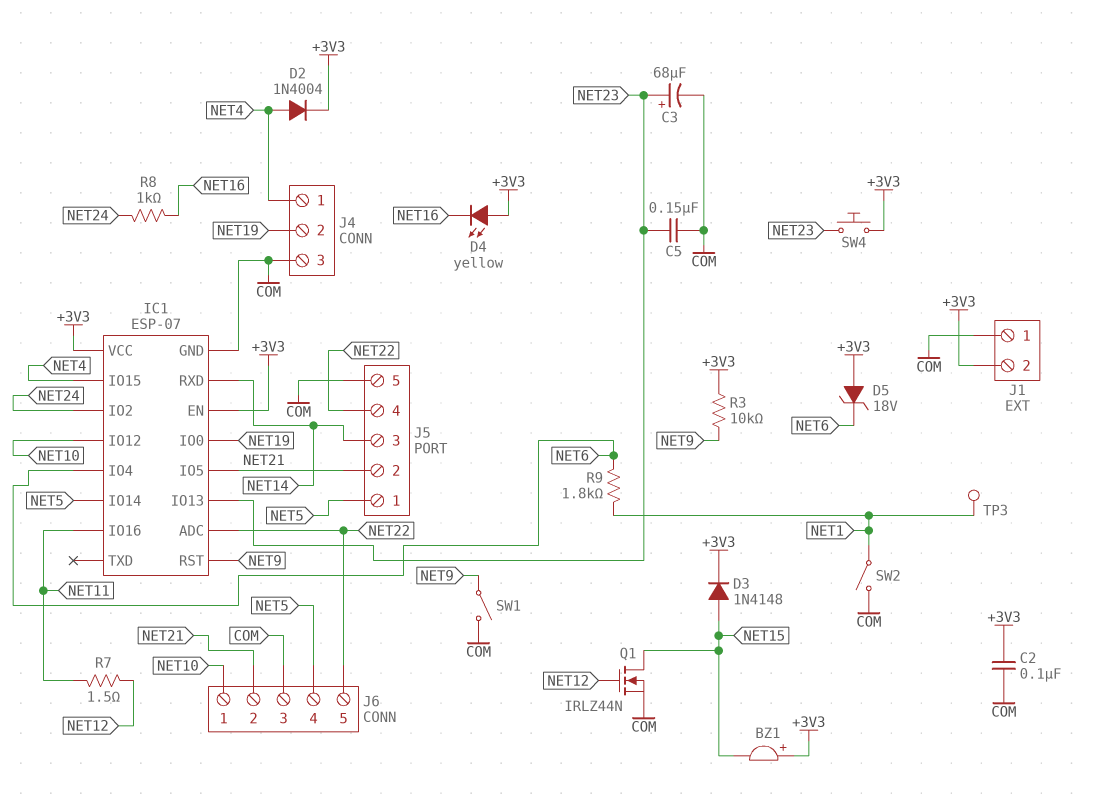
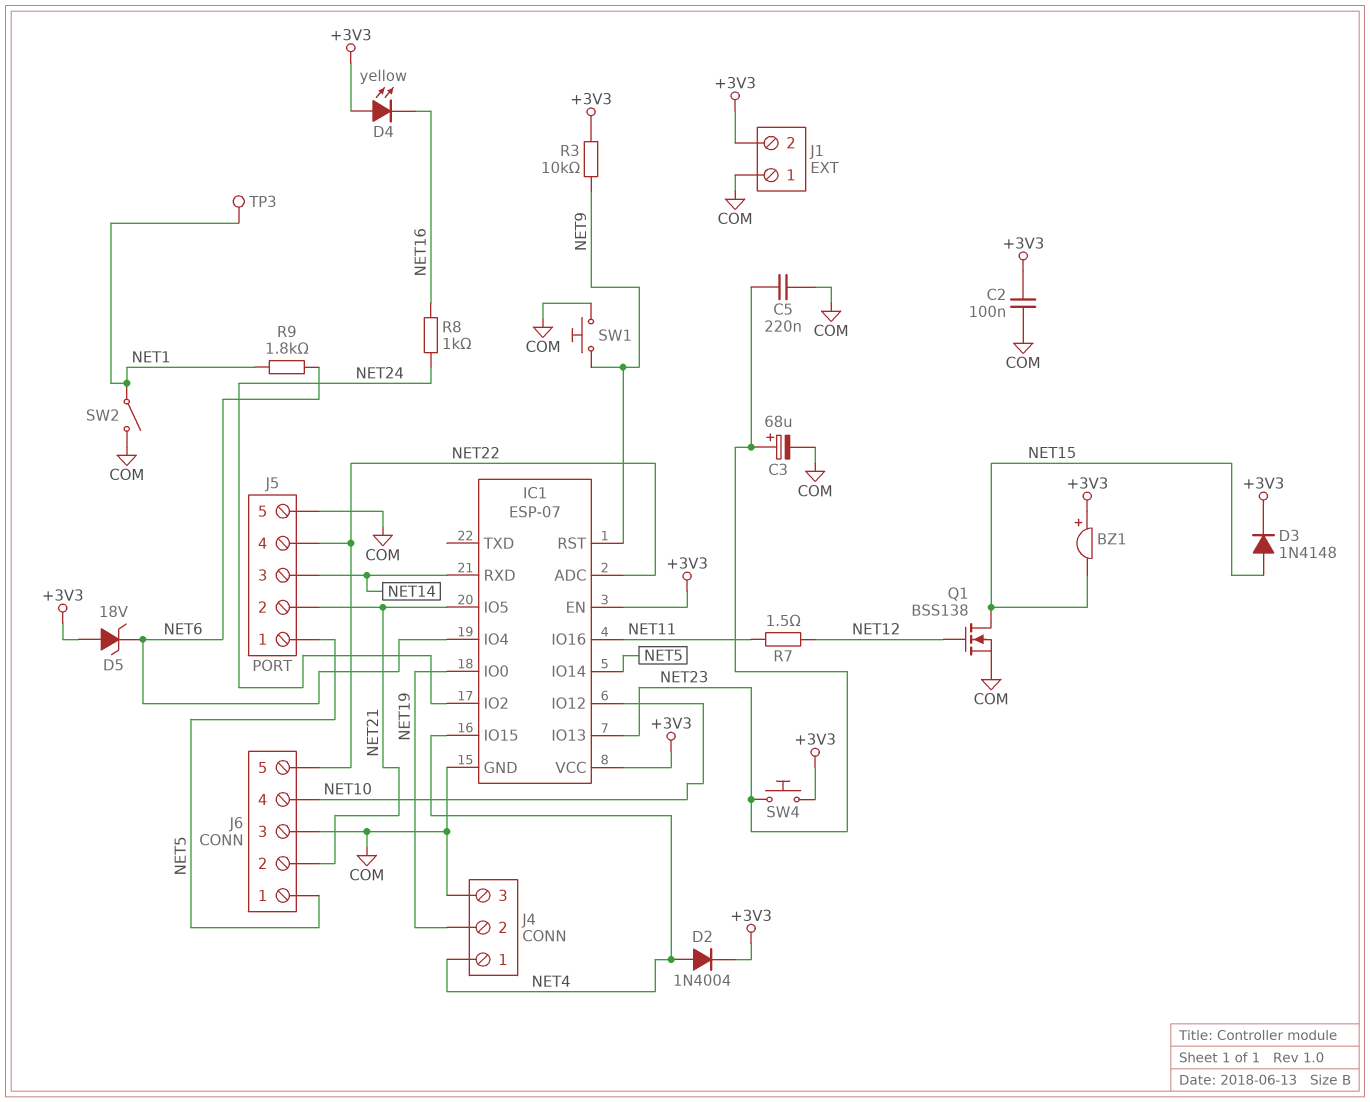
C5: 150nF (COM, NET23) -> 220nF (COM, NET23)
J6 pin 1: NET10 -> NET5
J6 pin 4: NET5 -> NET10
Q1: NMOS IRLZ44N (G NET12, D NET15, S COM) -> NMOS BSS138 (G NET12, D NET15, S COM)
SW1: switch (COM, NET9) -> button (COM, NET9)

